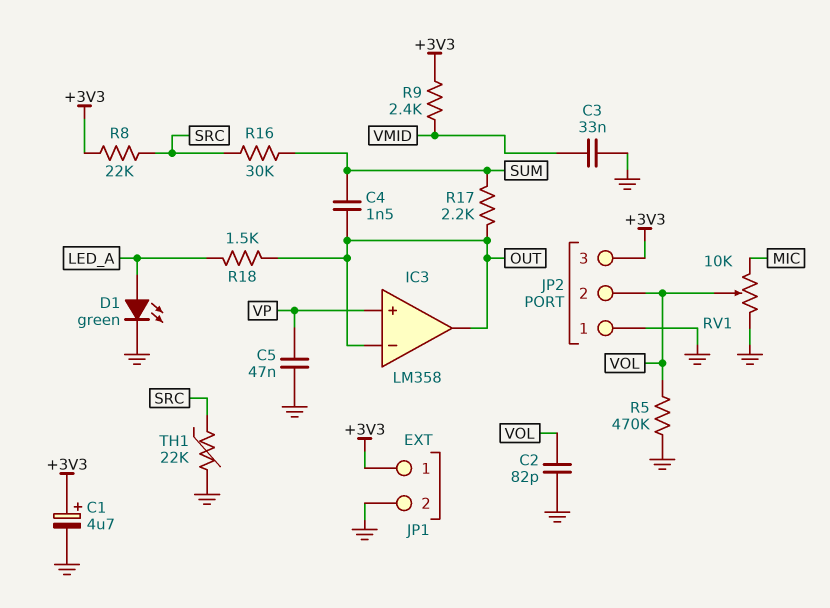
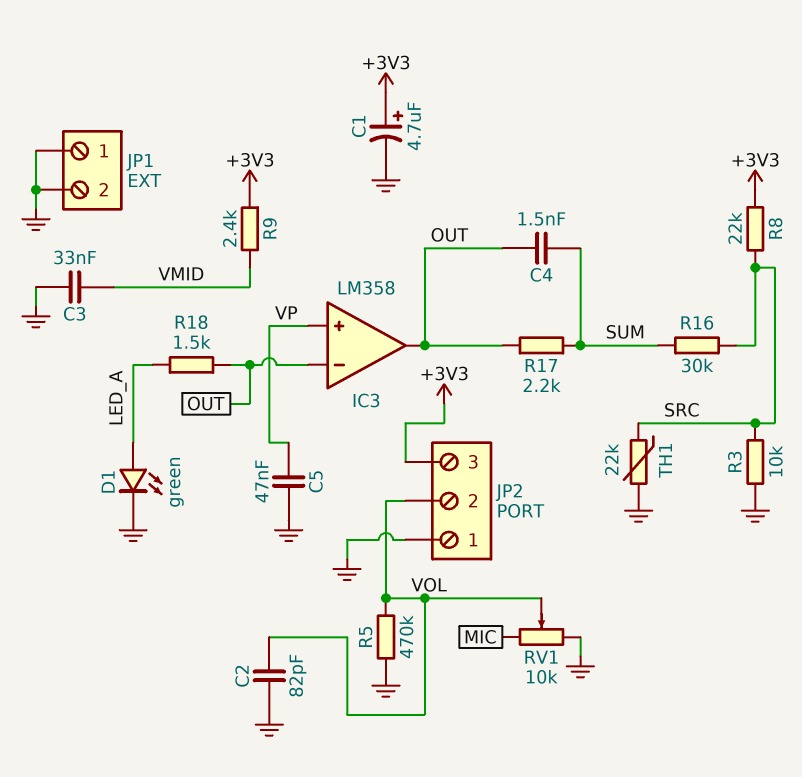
JP1 pin 1: +3V3 -> GND
R3: none -> 10k (GND, SRC)

